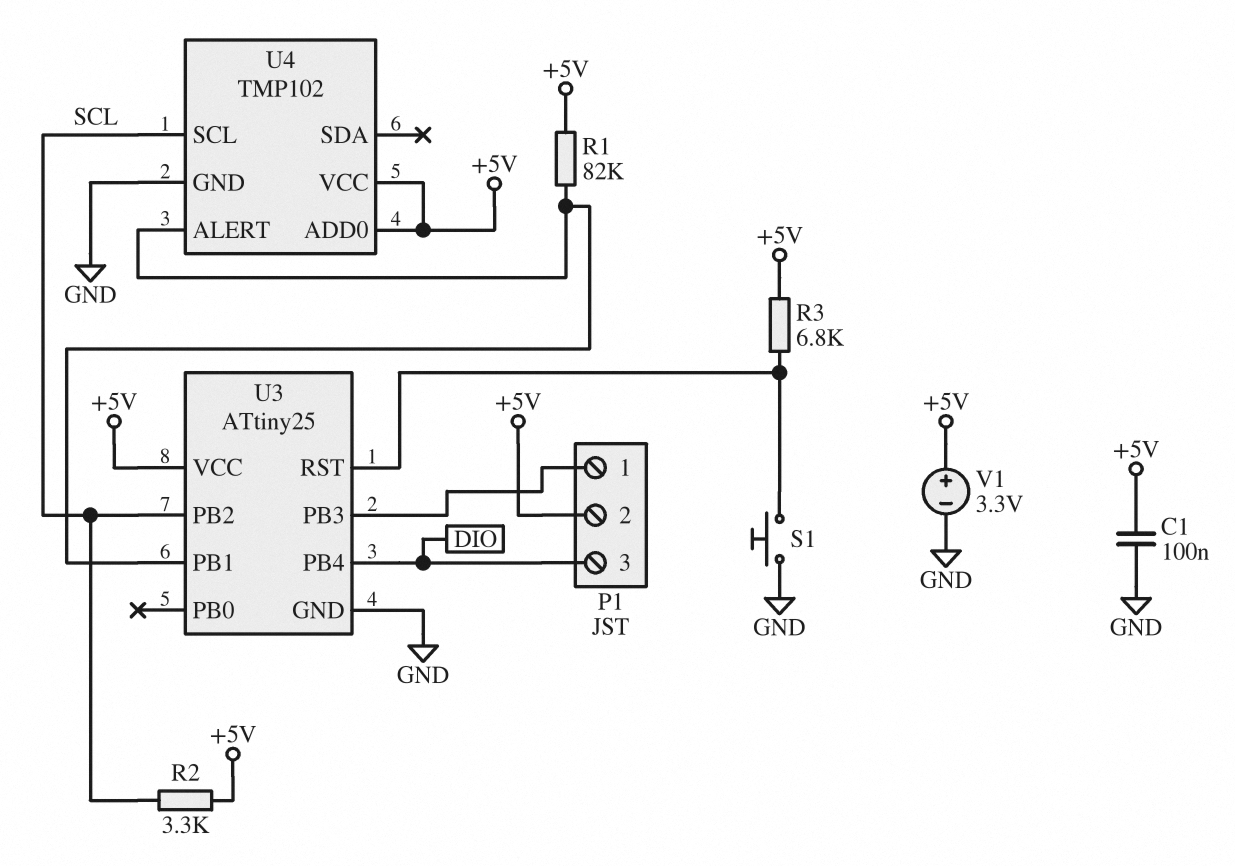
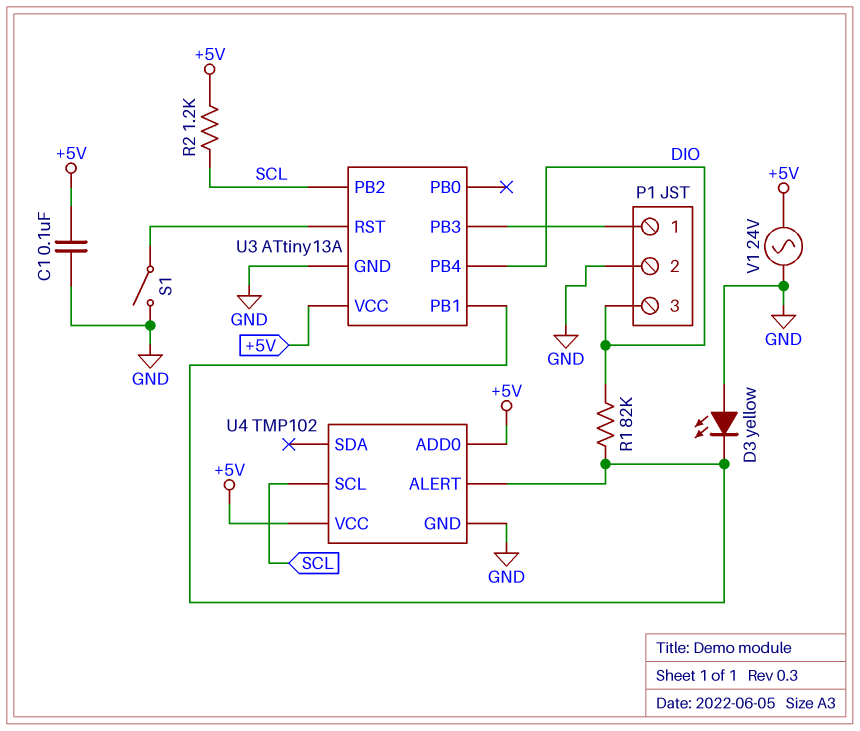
D3: none -> LED yellow (A GND, K U3/PB1)
P1 pin 2: +5V -> GND
R1: 82k (+5V, U3/PB1) -> 82k (DIO, U3/PB1)
R2: 3.3k (+5V, SCL) -> 1.2k (+5V, SCL)
R3: 6.8k (+5V, U3/RST) -> none
S1: button (GND, U3/RST) -> switch (GND, U3/RST)
U3: ATtiny25 -> ATtiny13A
V1: 3.3V (plus +5V, minus GND) -> AC 24V (+5V, GND)

